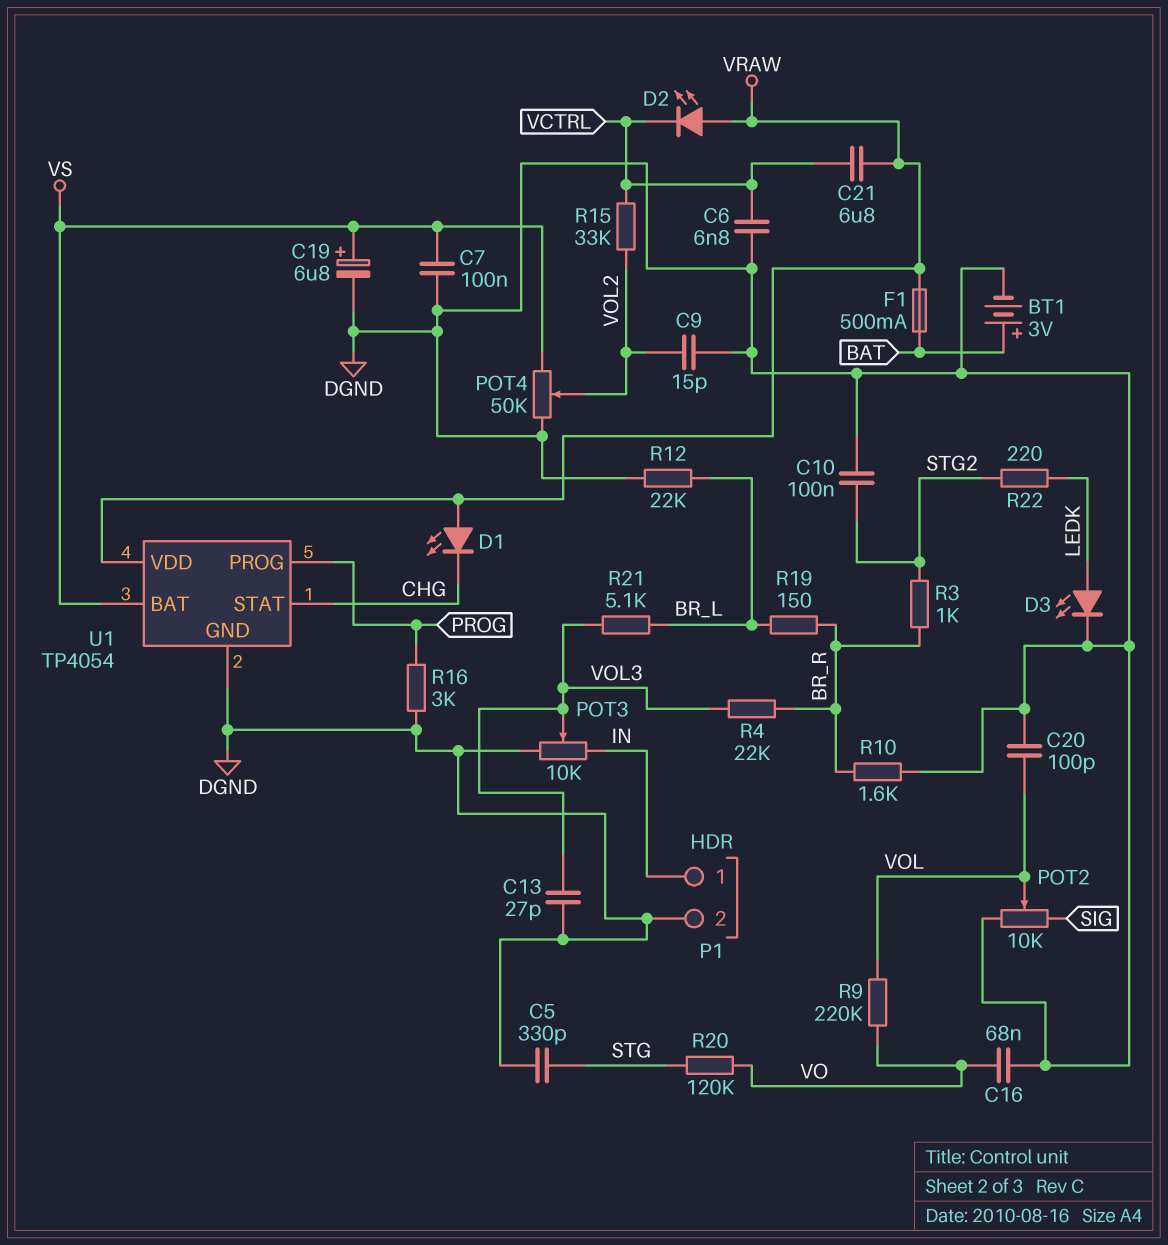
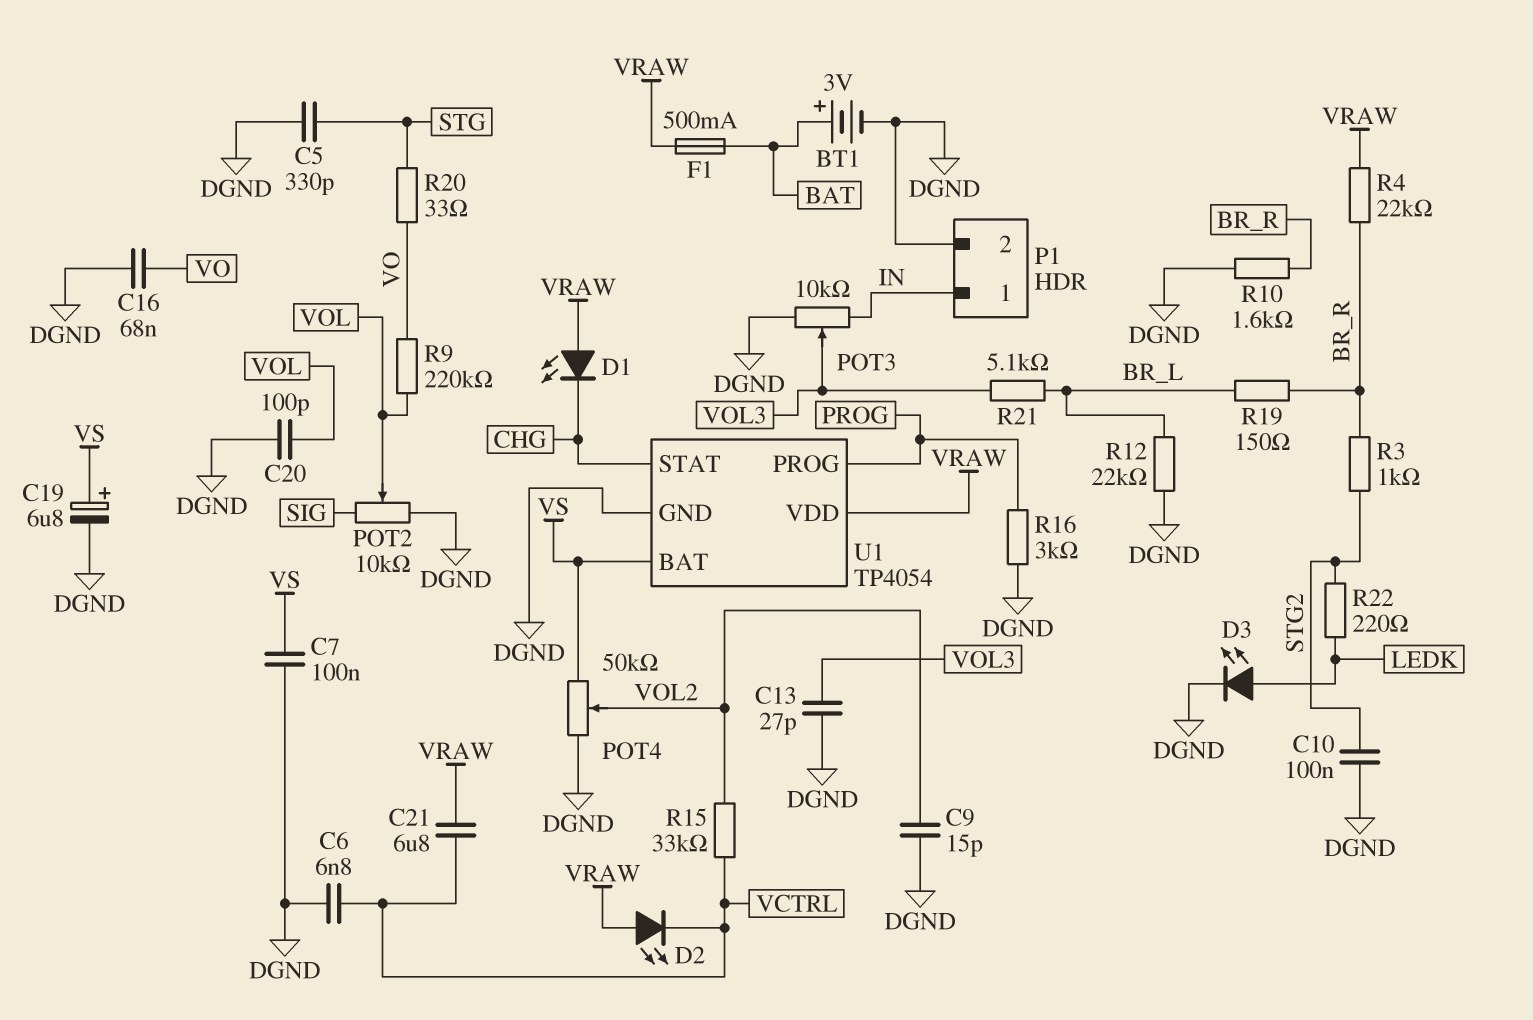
R4: 22k (BR_R, VOL3) -> 22k (BR_R, VRAW)
R20: 120k (STG, VO) -> 33 (STG, VO)

